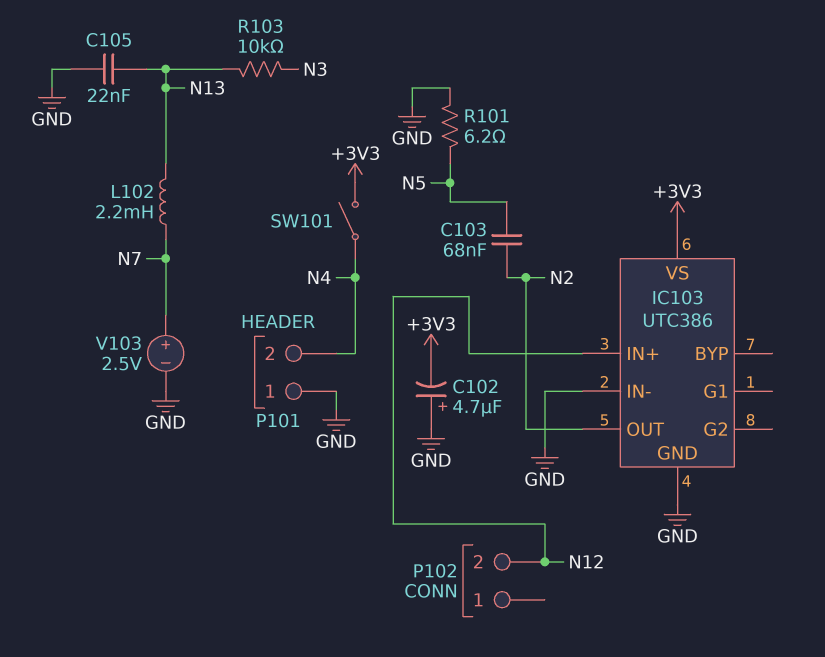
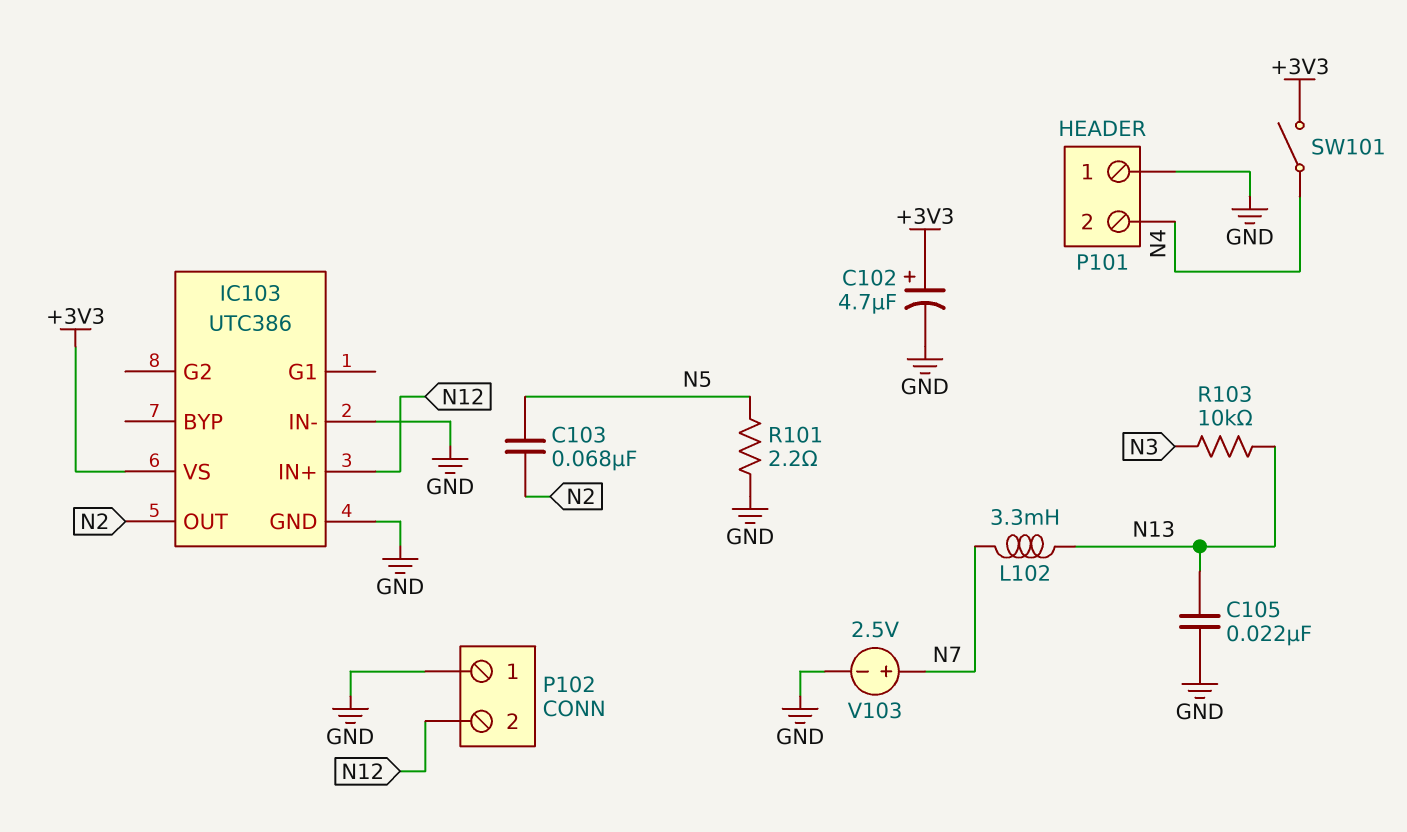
C102: 4.7uF (plus GND, minus +3V3) -> 4.7uF (plus +3V3, minus GND)
L102: 2.2mH (N7, N13) -> 3.3mH (N7, N13)
P102 pin 1: none -> GND
R101: 6.2 (GND, N5) -> 2.2 (GND, N5)

